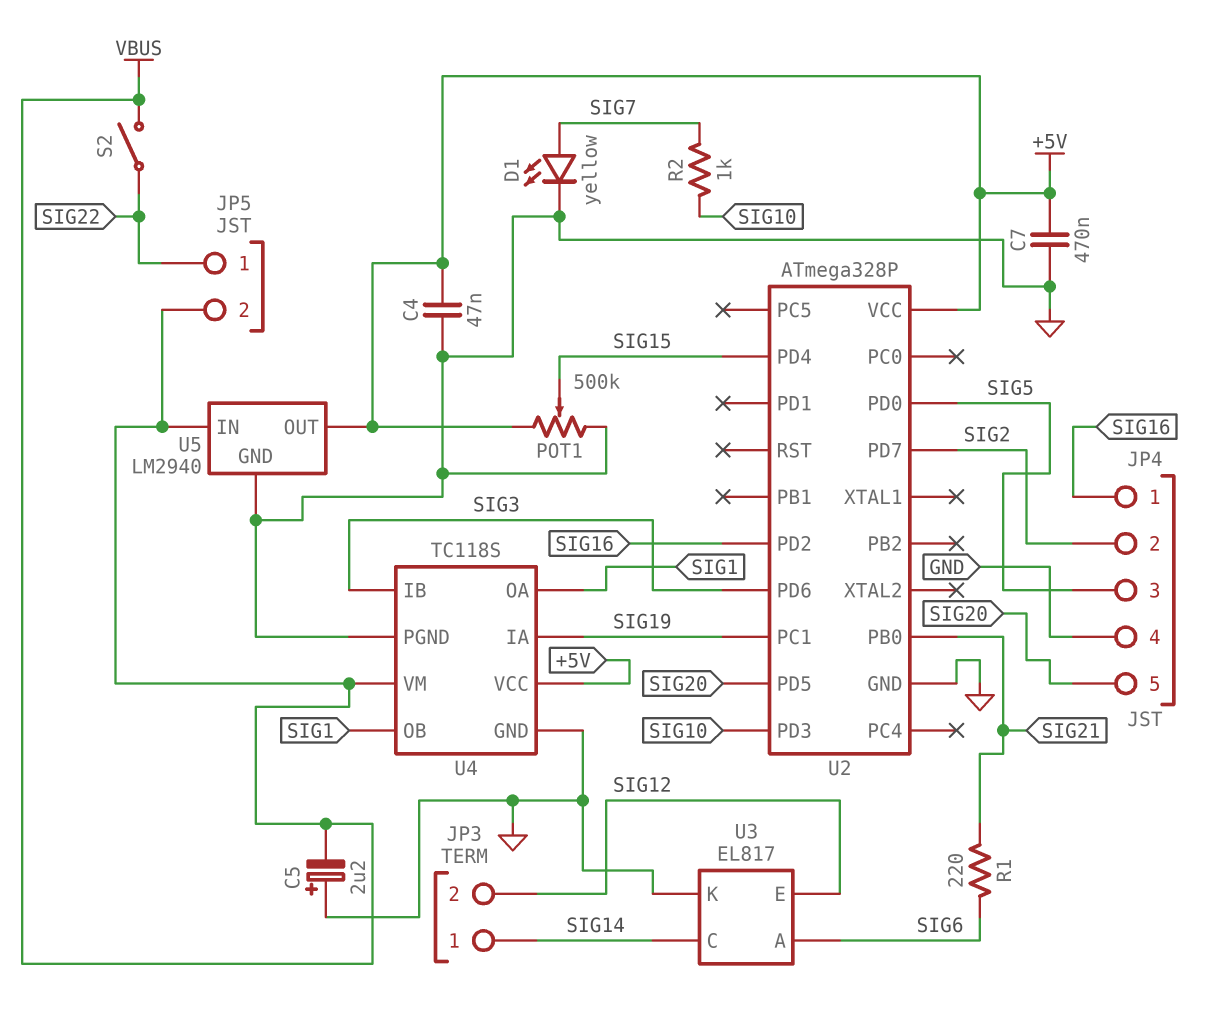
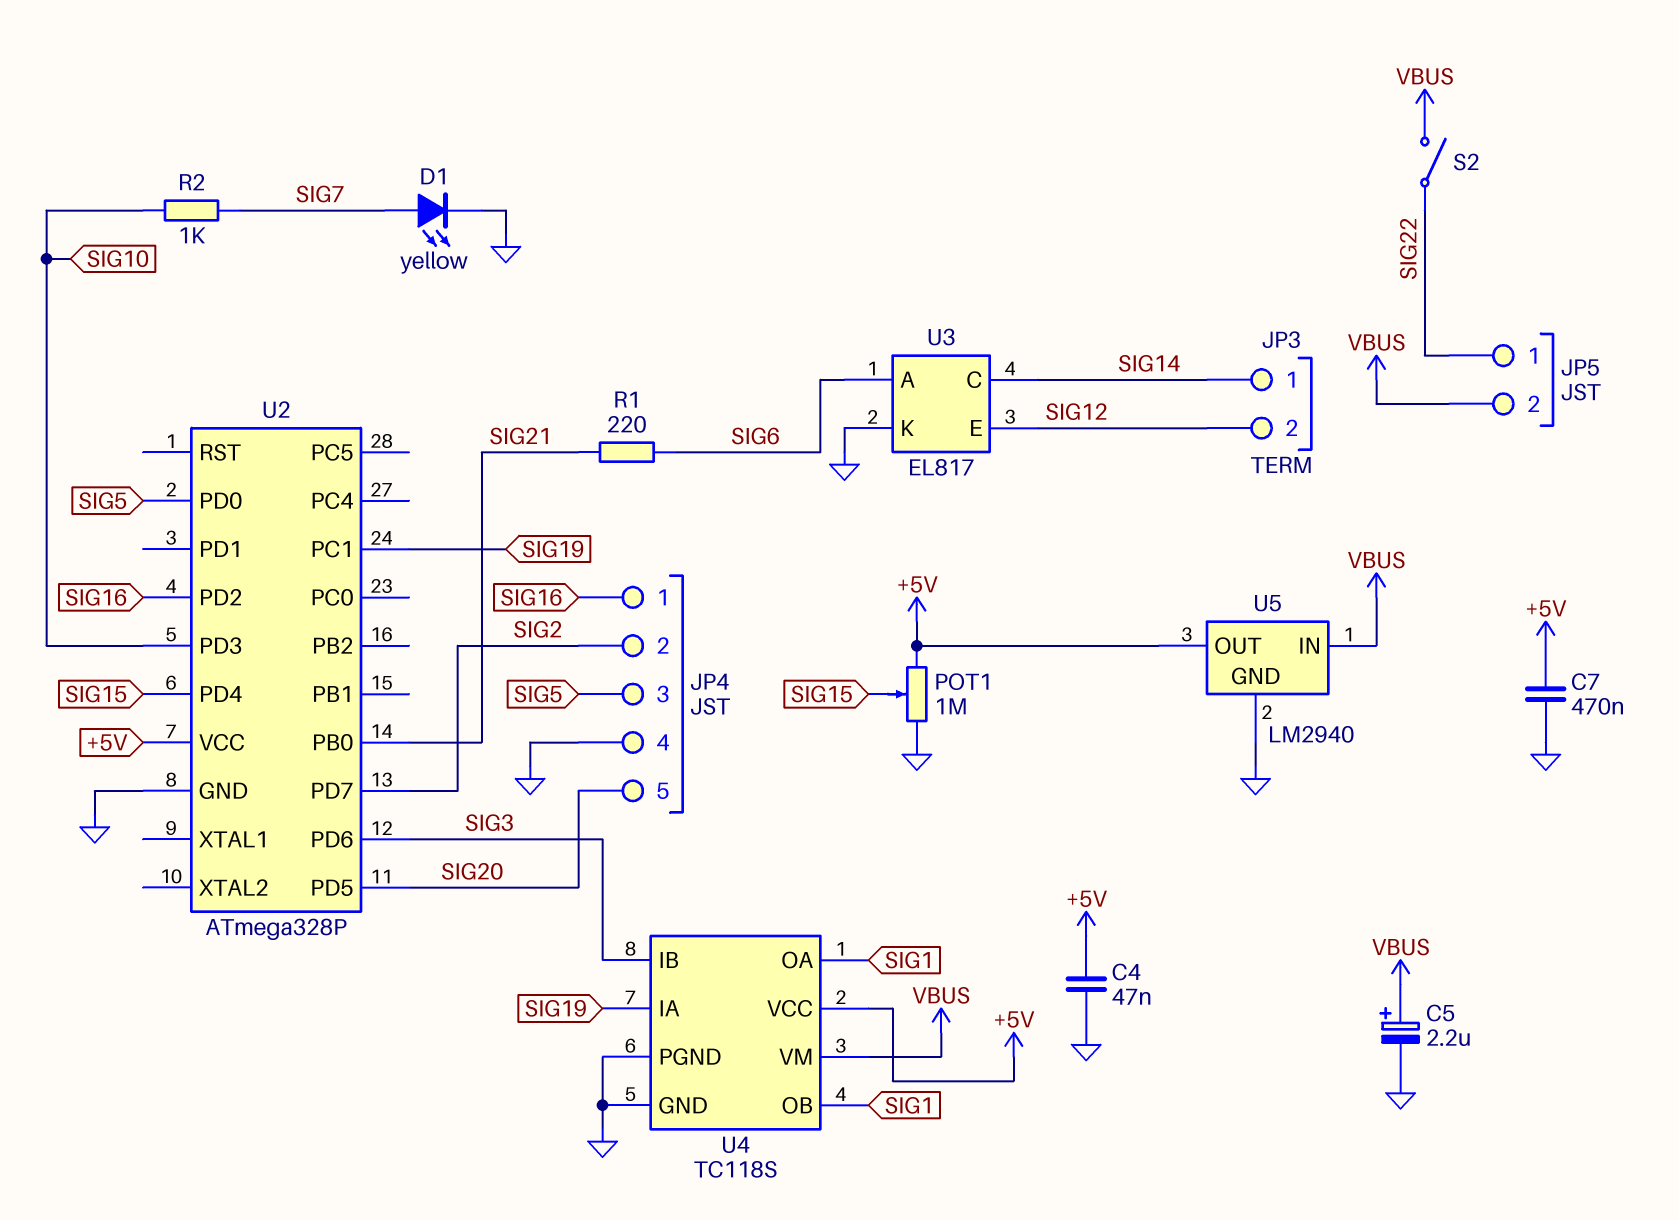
C5: 2.2uF (plus GND, minus VBUS) -> 2.2uF (plus VBUS, minus GND)
POT1: 500k (+5V, GND, wiper SIG15) -> 1M (+5V, GND, wiper SIG15)

